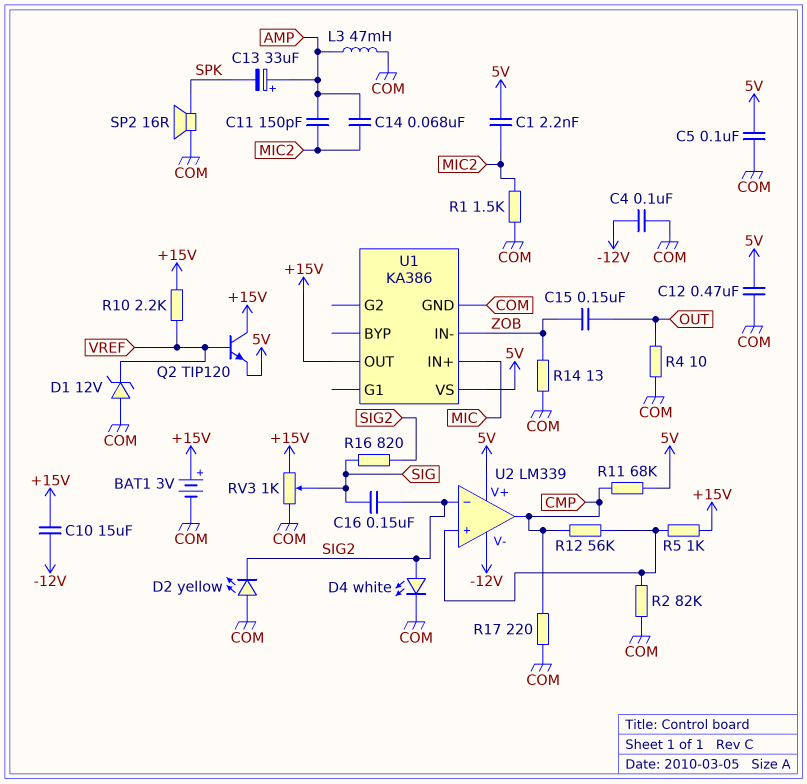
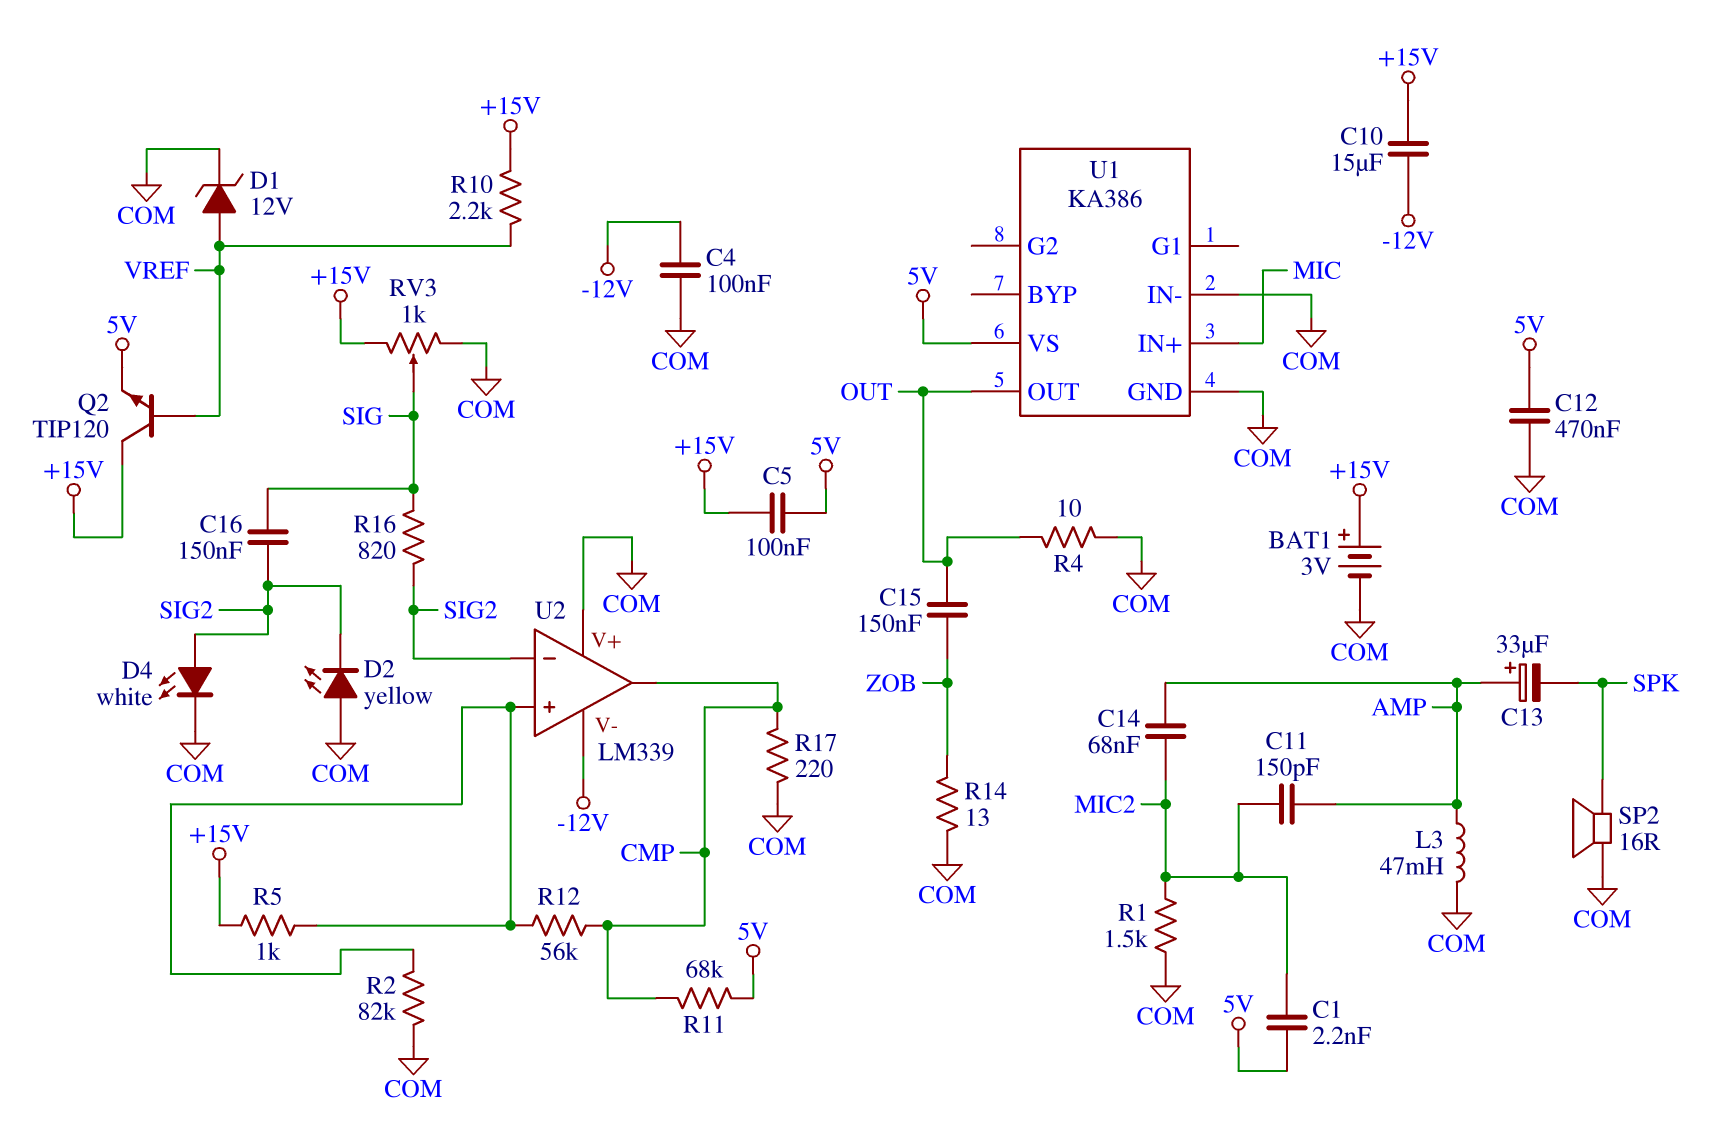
C5: 100nF (5V, COM) -> 100nF (+15V, 5V)
D1: zener 12V (A COM, K VREF) -> zener 12V (A VREF, K COM)
U1 pin IN-: ZOB -> COM
U1 pin OUT: +15V -> OUT
U2 pin V+: 5V -> COM

